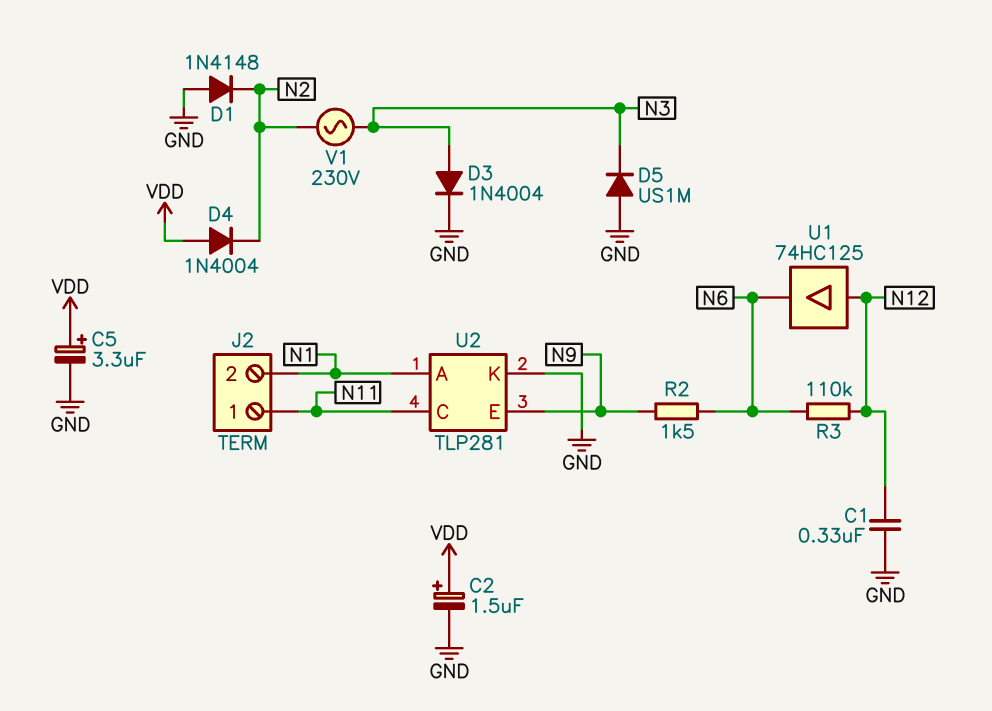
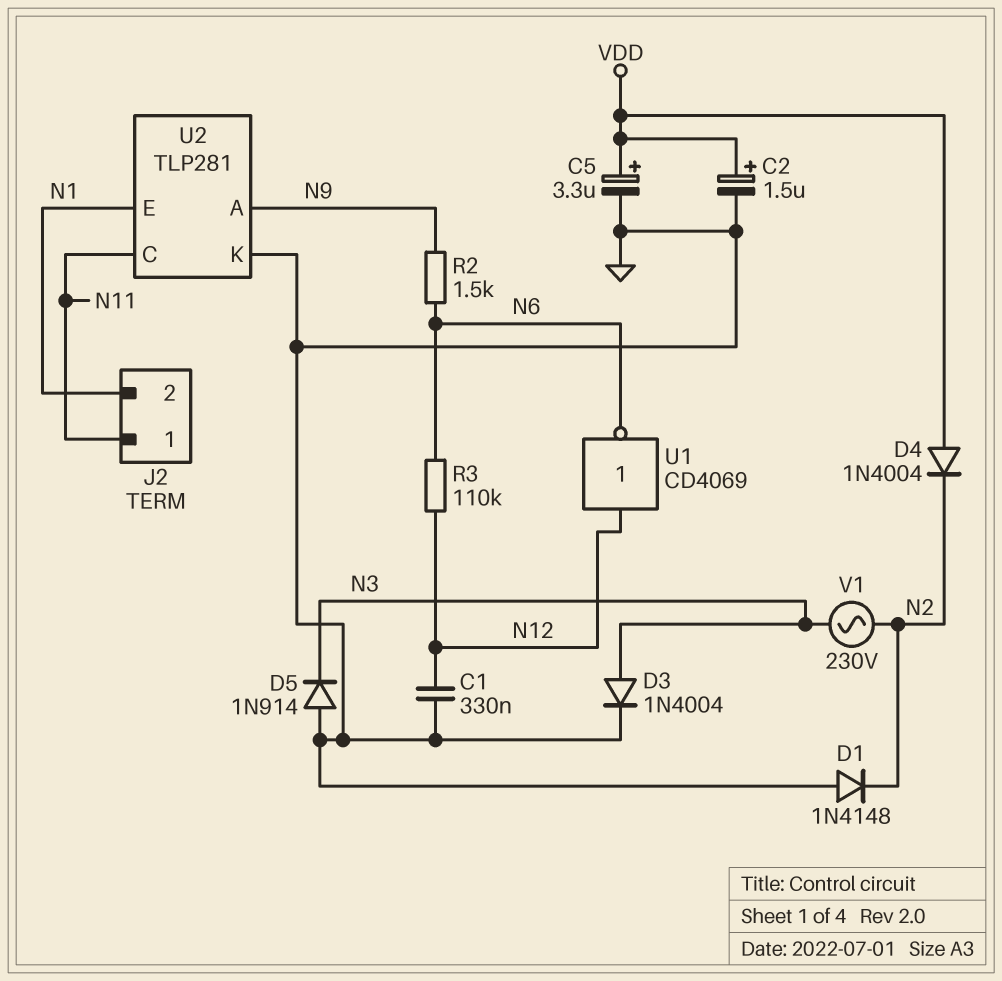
D5: diode US1M (A GND, K N3) -> diode 1N914 (A GND, K N3)
U1: buffer 74HC125 (in N12, out N6) -> NOT CD4069 (in N12, out N6)
U2 pin A: N1 -> N9
U2 pin E: N9 -> N1

